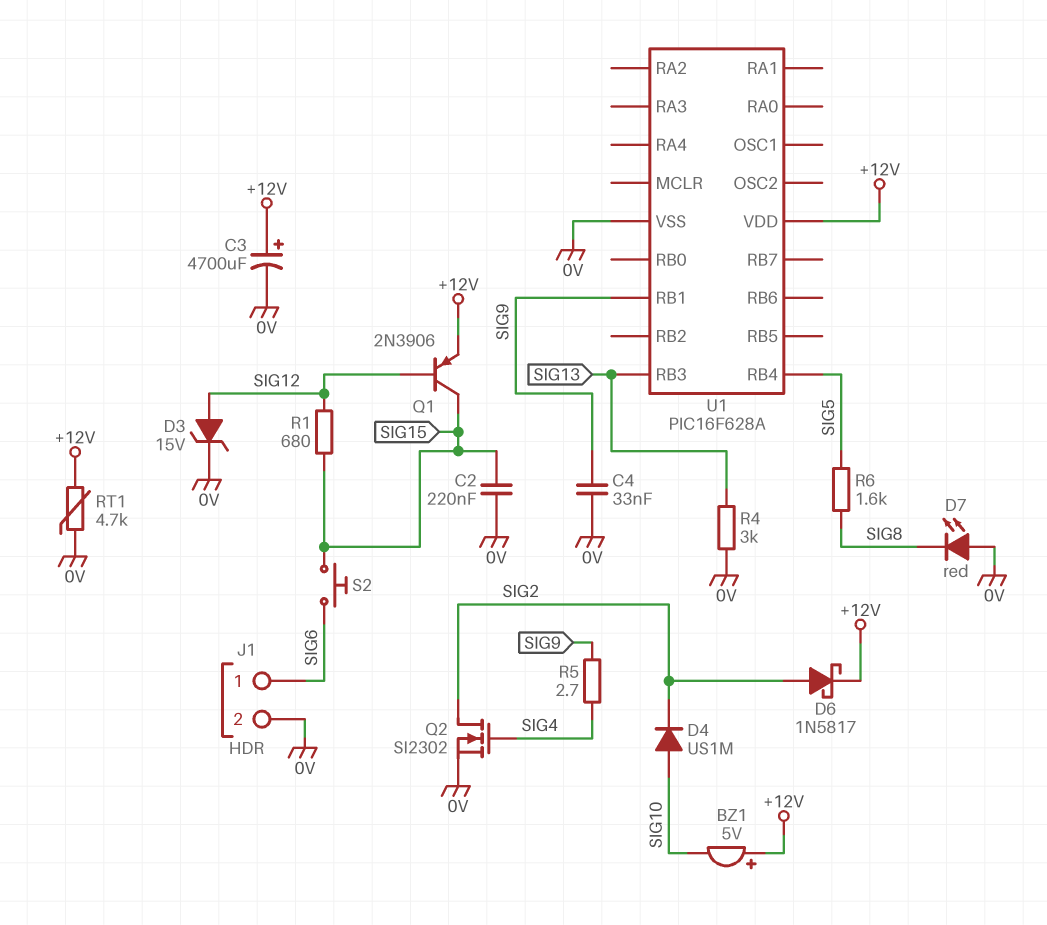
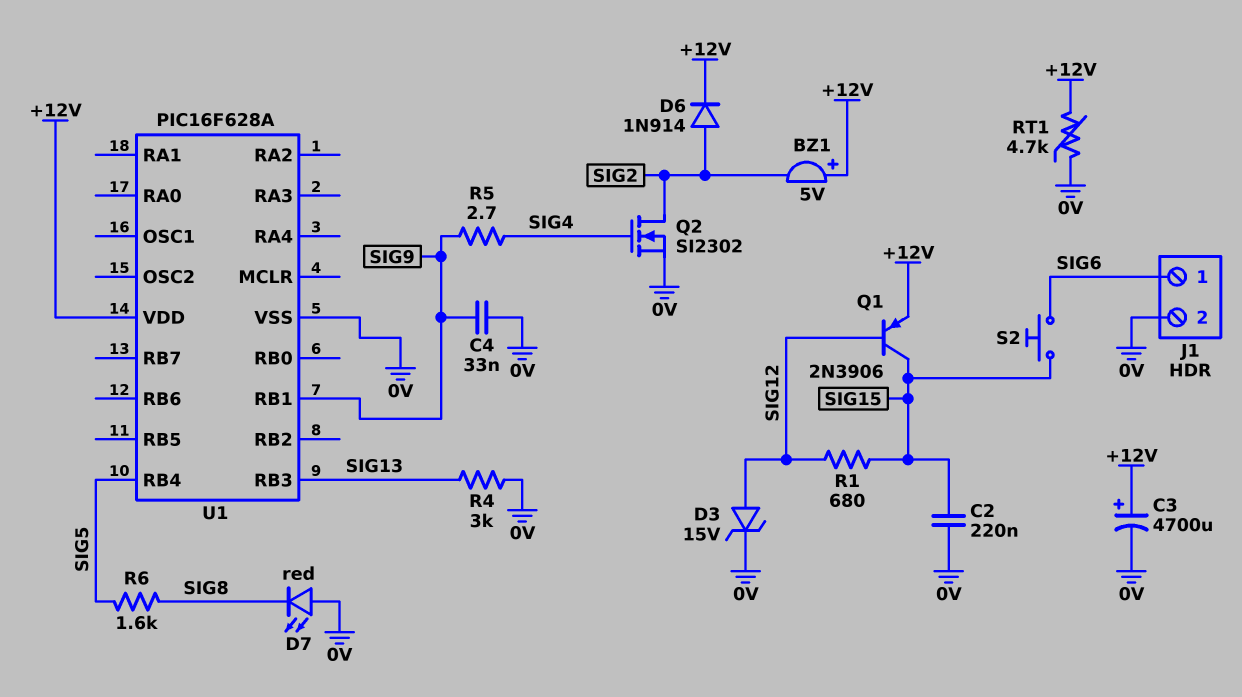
BZ1: buzzer 5V (plus +12V, minus SIG10) -> buzzer 5V (plus +12V, minus SIG2)
D4: diode US1M (A SIG10, K SIG2) -> none
D6: schottky 1N5817 (A SIG2, K +12V) -> diode 1N914 (A SIG2, K +12V)

